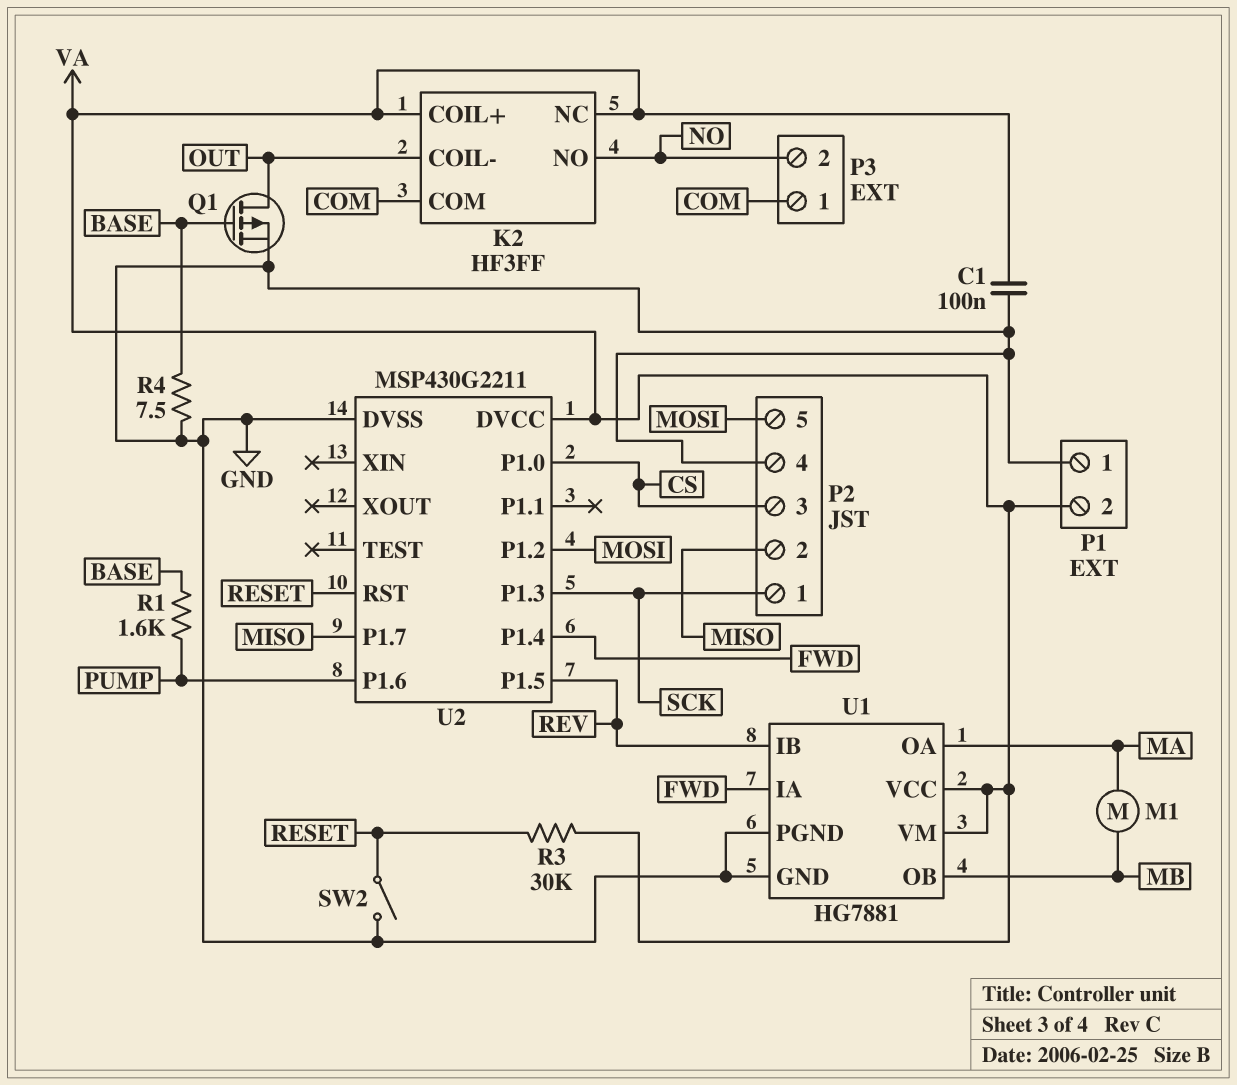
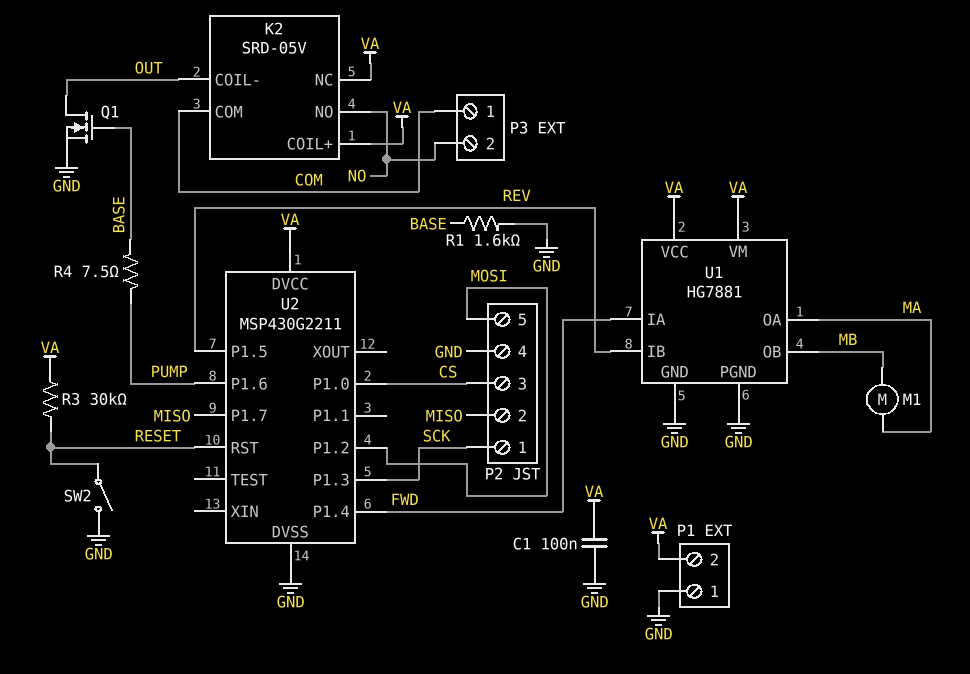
K2: HF3FF -> SRD-05V
Q1: PMOS (G BASE, D OUT, S GND) -> NMOS (G BASE, D OUT, S GND)
R1: 1.6k (BASE, PUMP) -> 1.6k (BASE, GND)
R4: 7.5 (BASE, GND) -> 7.5 (BASE, PUMP)

